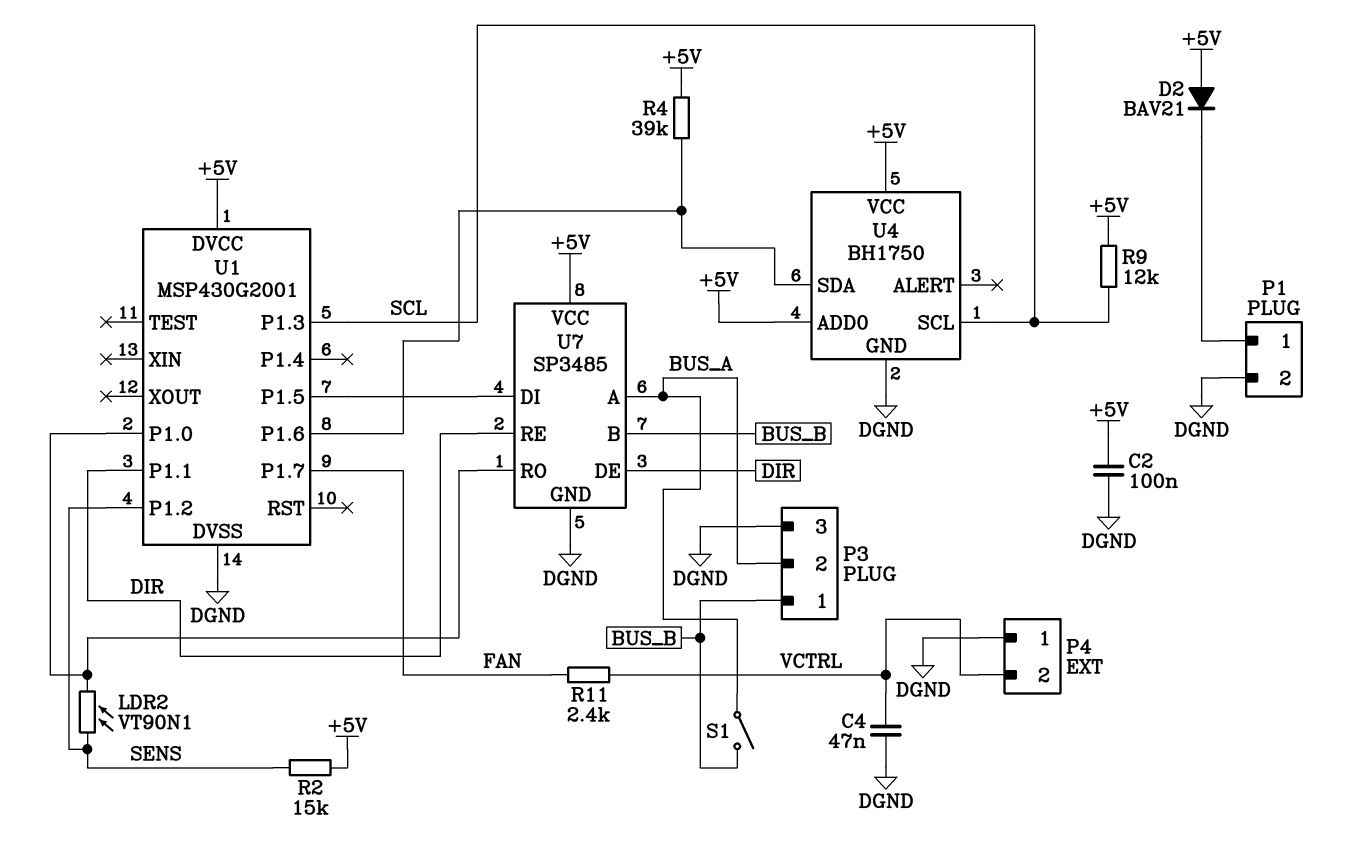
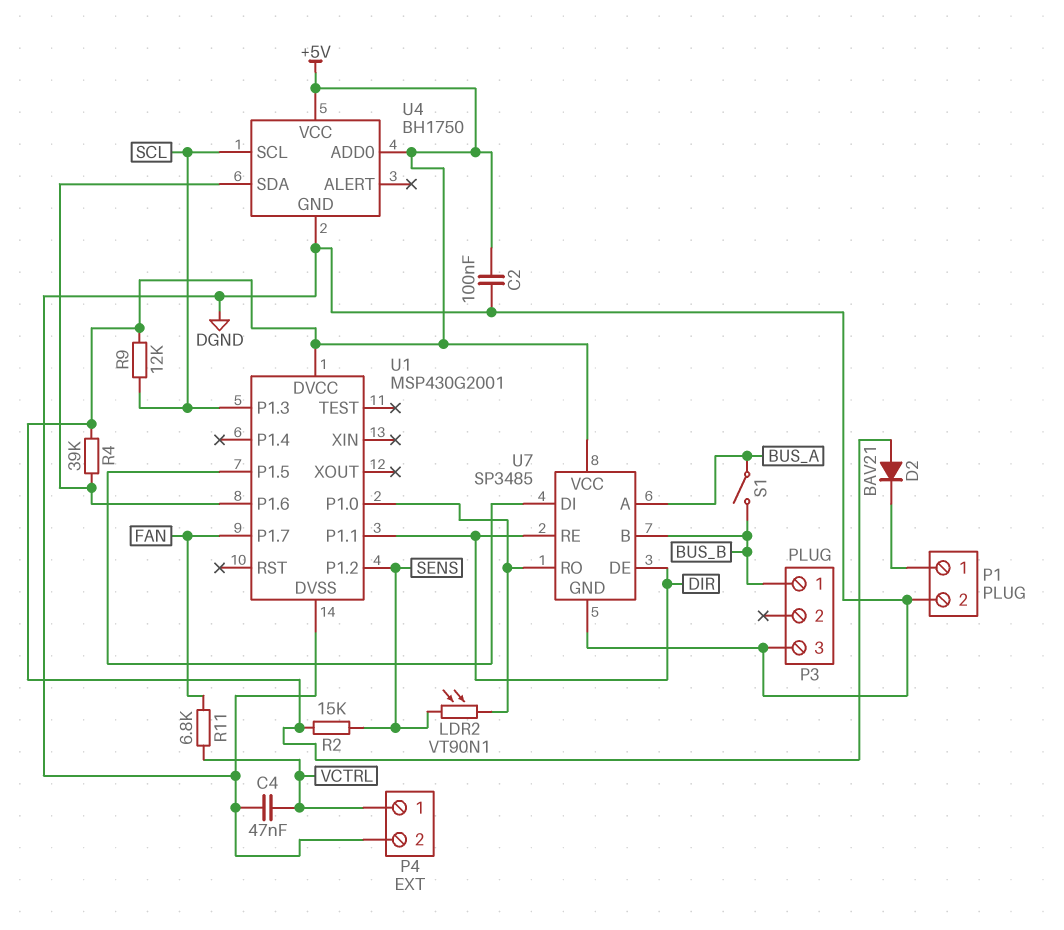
P3 pin 2: BUS_A -> none
P4 pin 1: DGND -> VCTRL
P4 pin 2: VCTRL -> DGND
R11: 2.4k (FAN, VCTRL) -> 6.8k (FAN, VCTRL)

